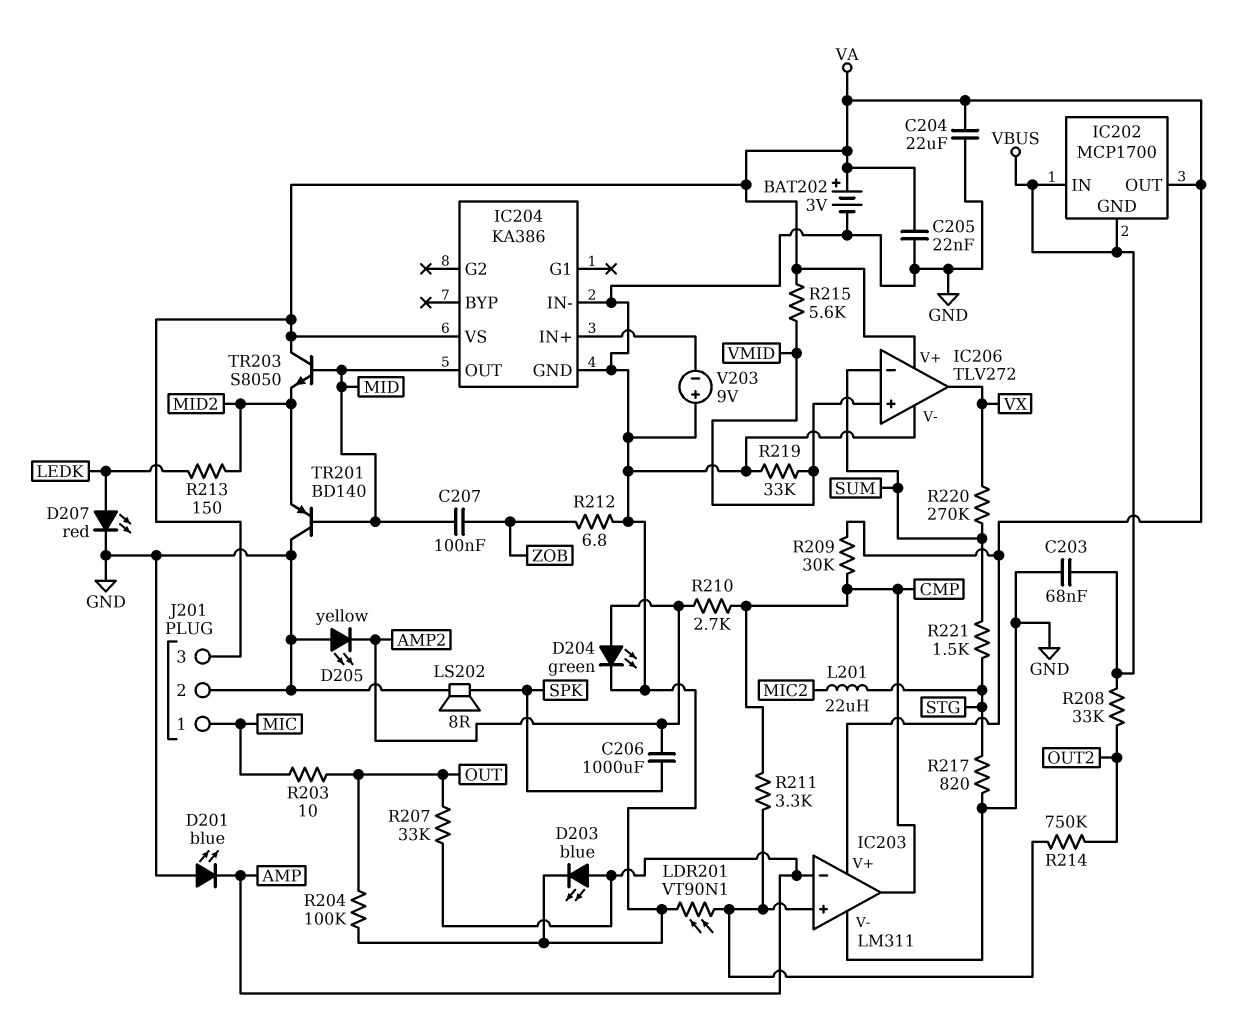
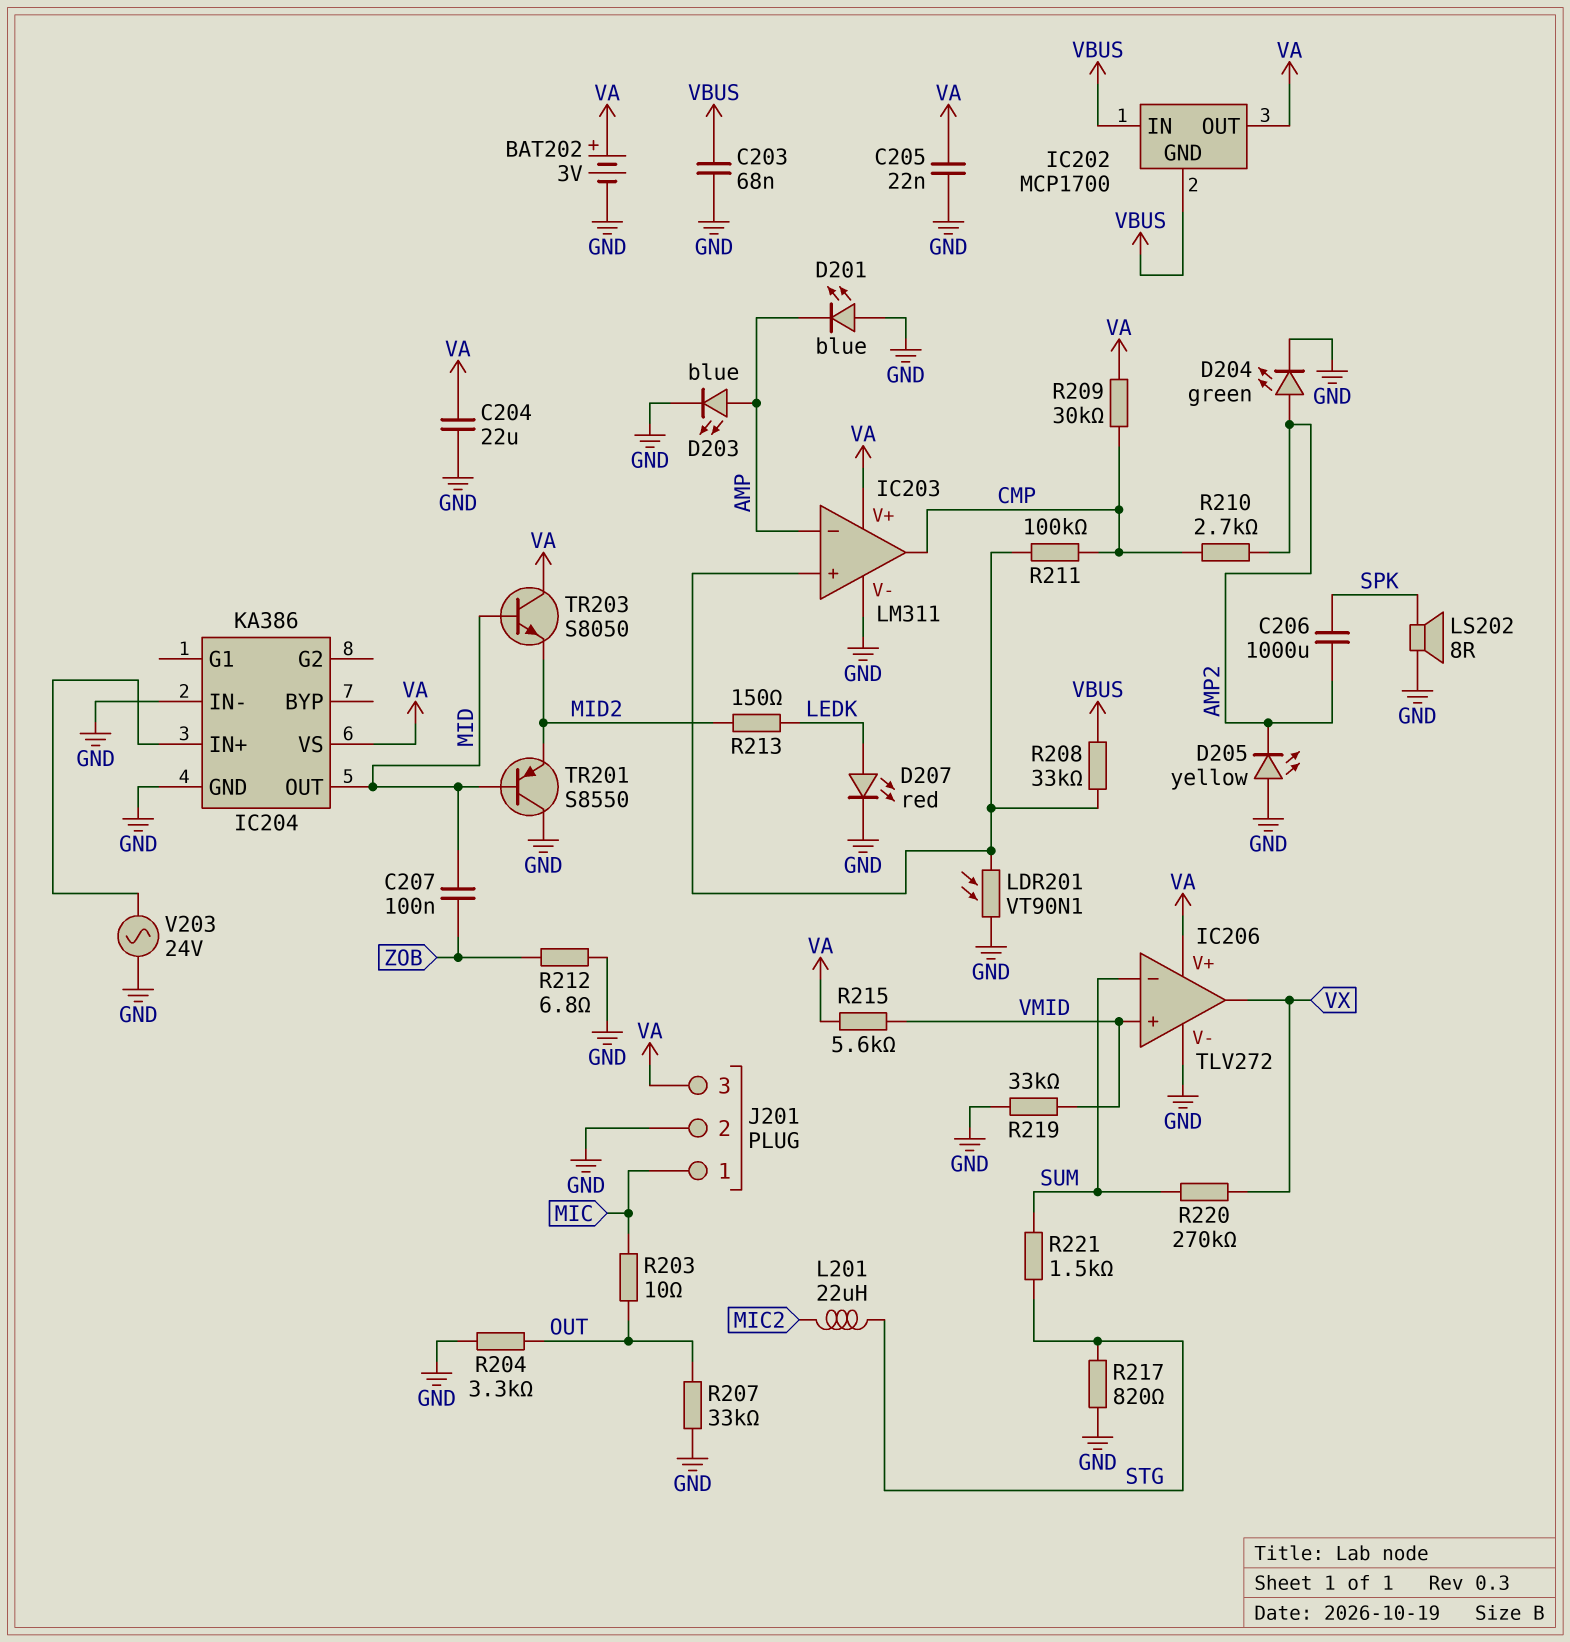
R204: 100k (GND, OUT) -> 3.3k (GND, OUT)
R207: 33k (AMP, OUT) -> 33k (GND, OUT)
R208: 33k (OUT2, VBUS) -> 33k (IC203/in+, VBUS)
R211: 3.3k (CMP, IC203/in+) -> 100k (CMP, IC203/in+)
R214: 750k (IC203/in+, OUT2) -> none
TR201: PNP BD140 (B MID, C GND, E MID2) -> PNP S8550 (B MID, C GND, E MID2)
V203: 9V (plus GND, minus IC204/IN+) -> AC 24V (GND, IC204/IN+)

